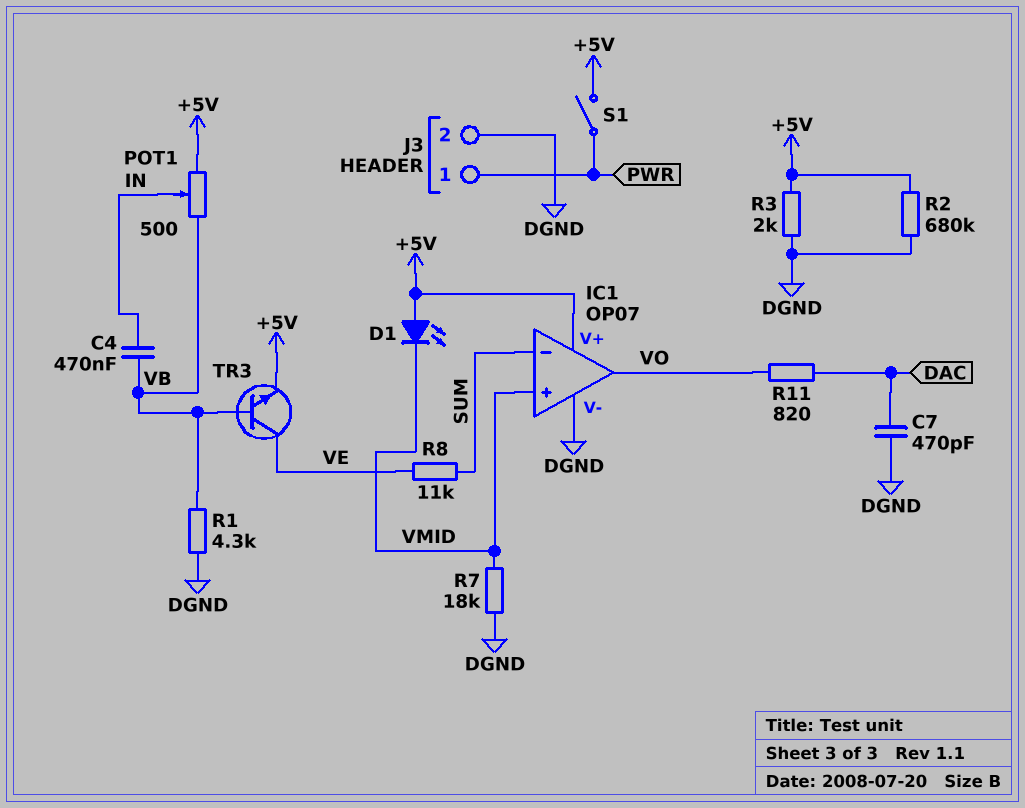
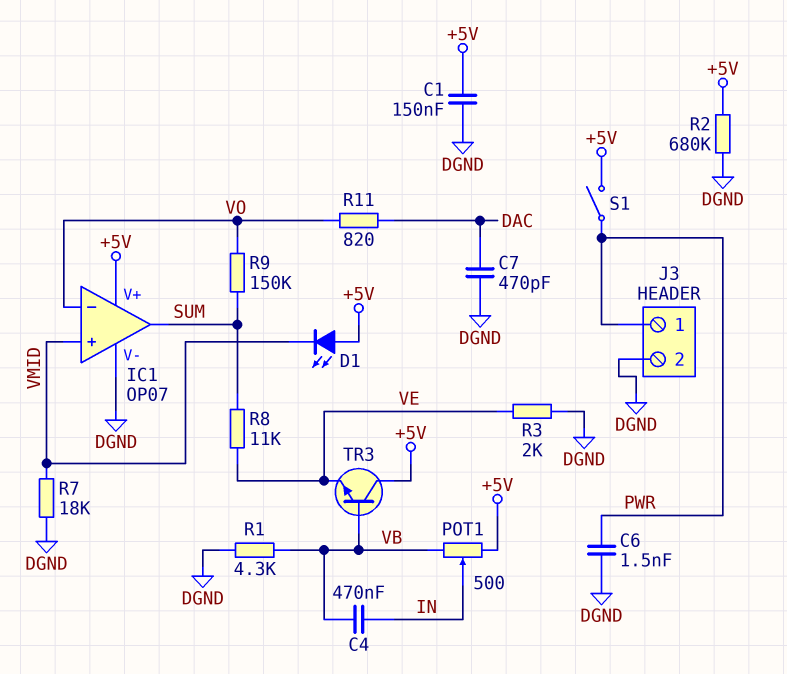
C1: none -> 150nF (+5V, DGND)
C6: none -> 1.5nF (DGND, PWR)
IC1 pin in-: SUM -> VO
IC1 pin out: VO -> SUM
R3: 2k (+5V, DGND) -> 2k (DGND, VE)
R9: none -> 150k (SUM, VO)
TR3: NPN (B VB, C VE, E +5V) -> NPN (B VB, C +5V, E VE)

